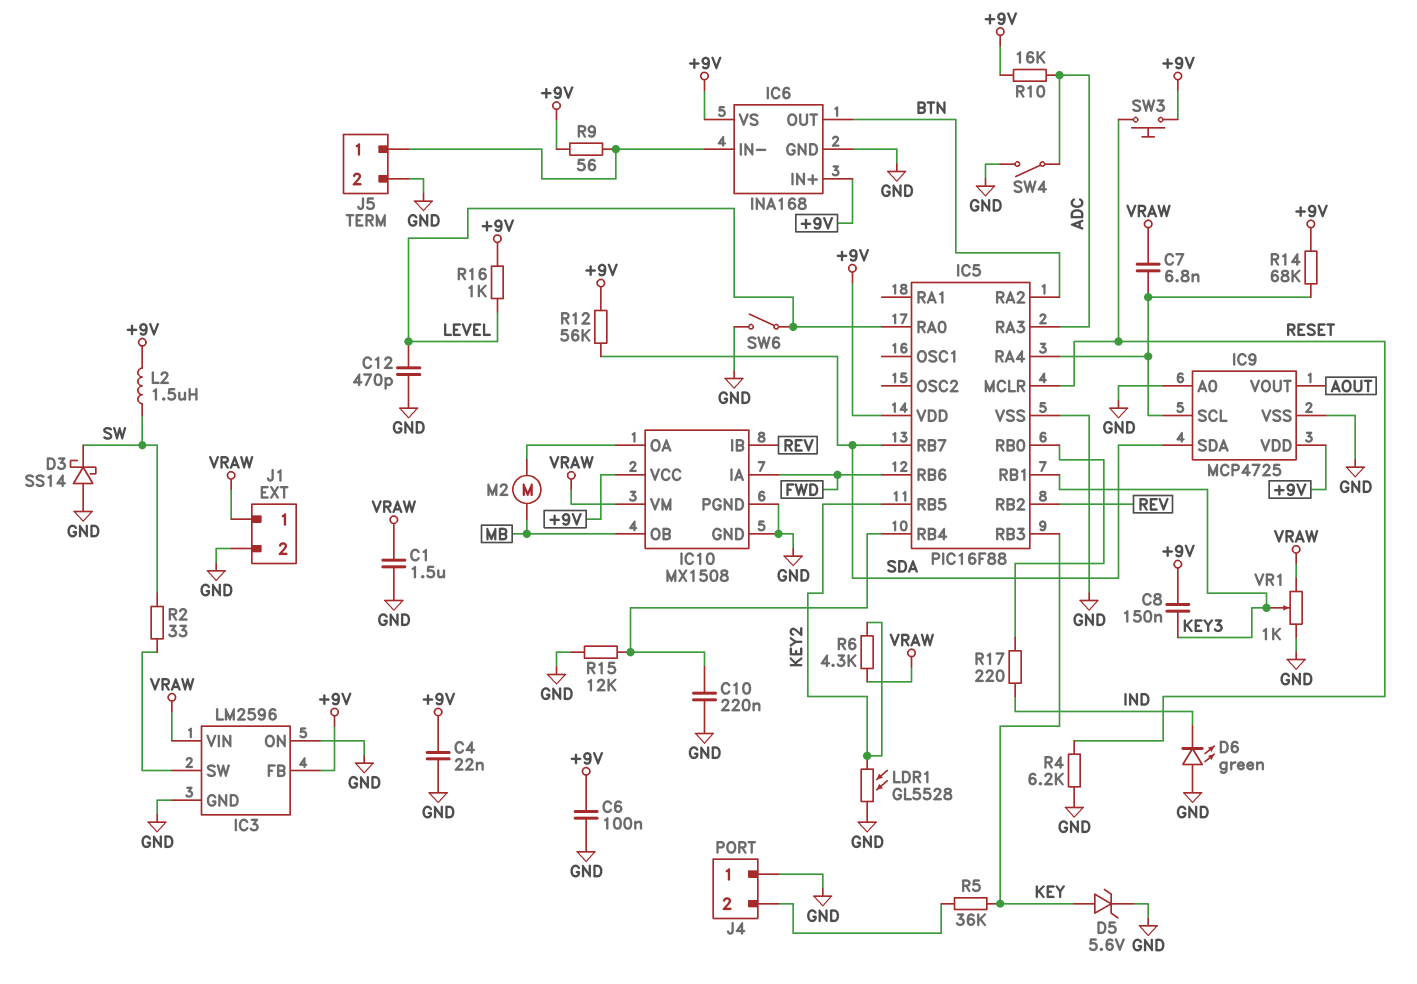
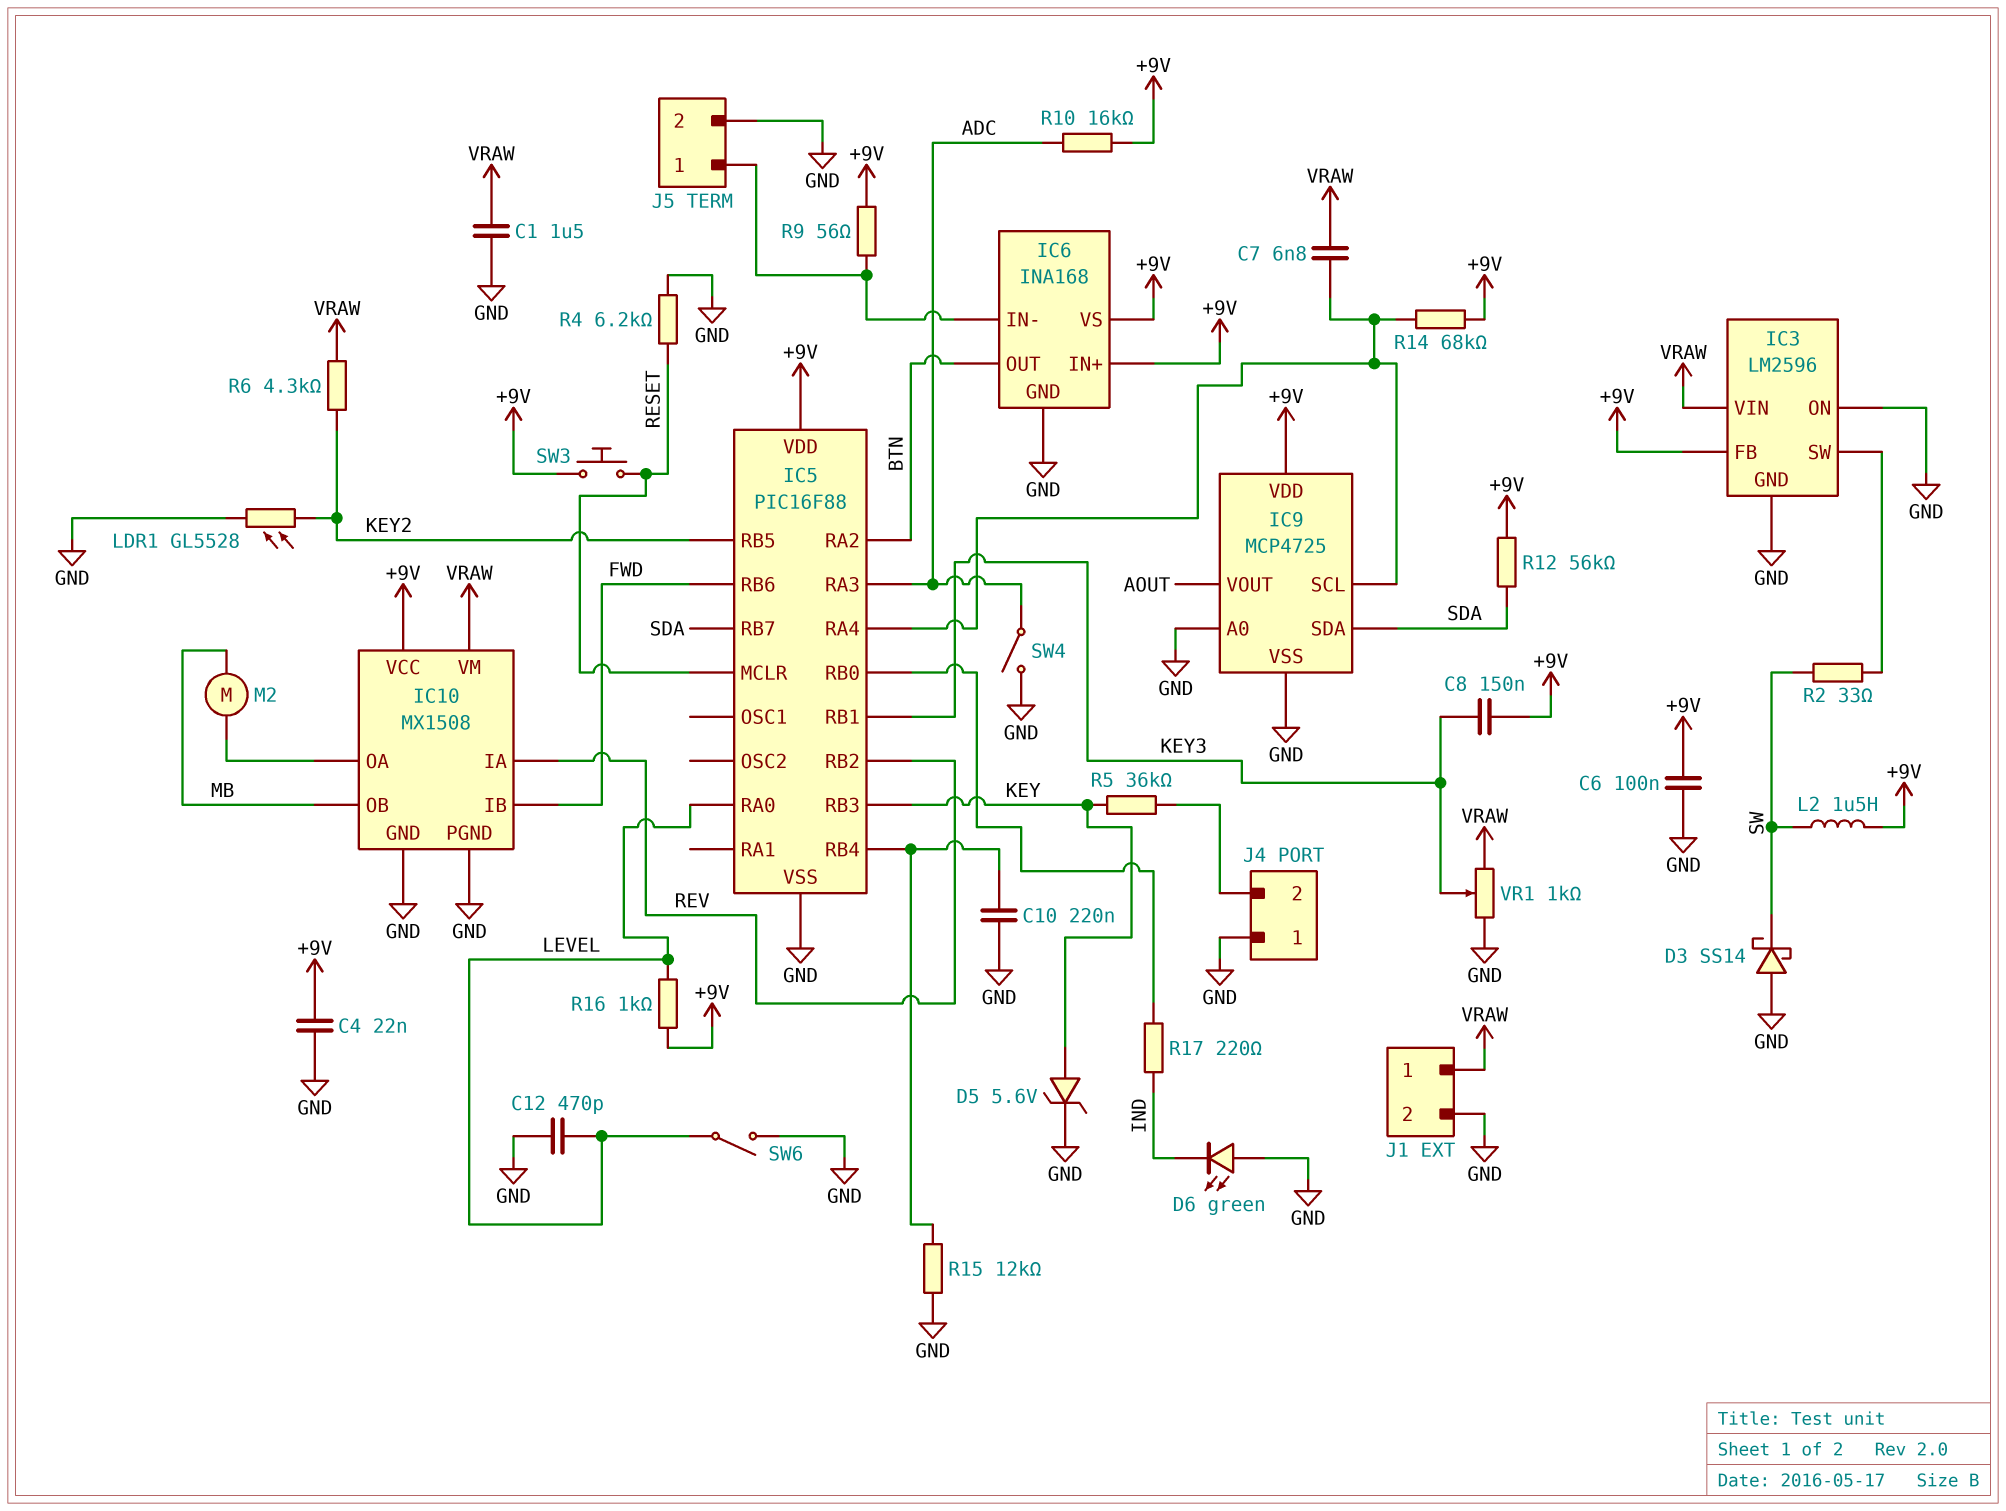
IC10 pin IA: FWD -> REV
IC10 pin IB: REV -> FWD

